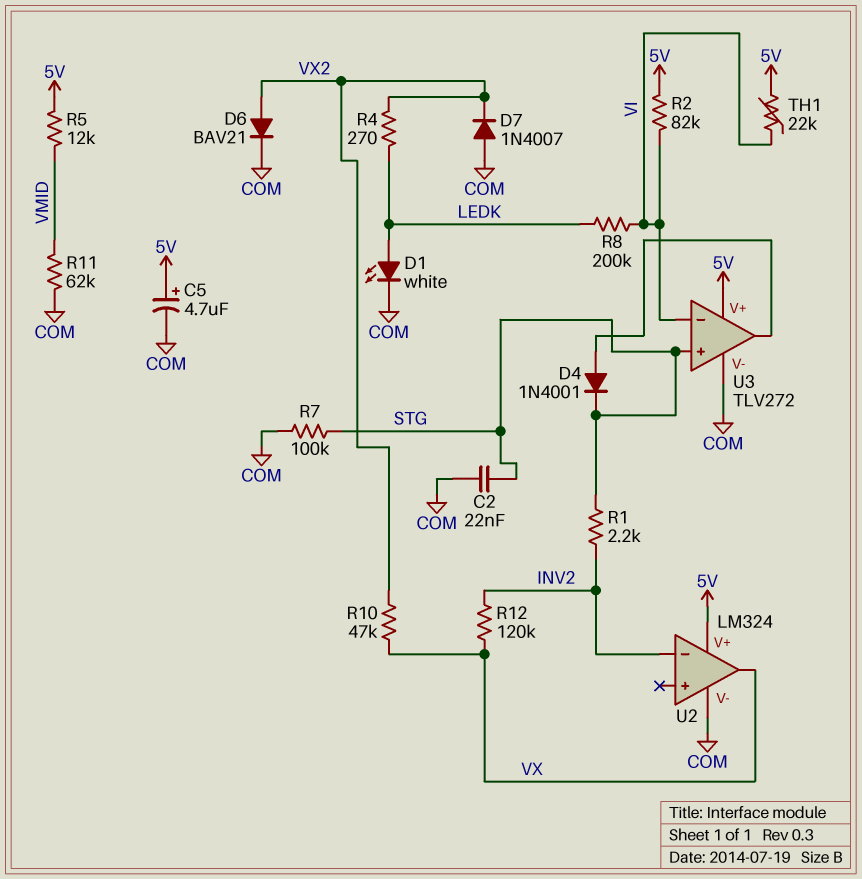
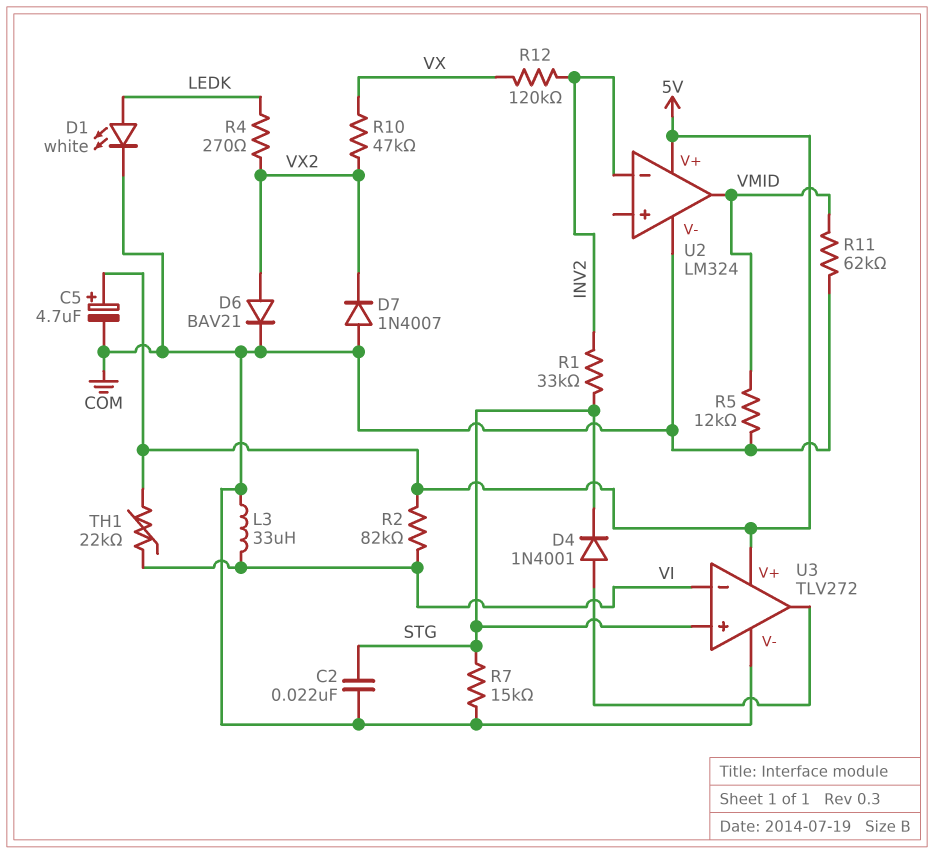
L3: none -> 33uH (COM, VI)
R1: 2.2k (INV2, STG) -> 33k (INV2, STG)
R5: 12k (5V, VMID) -> 12k (COM, VMID)
R7: 100k (COM, STG) -> 15k (COM, STG)
R8: 200k (LEDK, VI) -> none
U2 pin out: VX -> VMID

